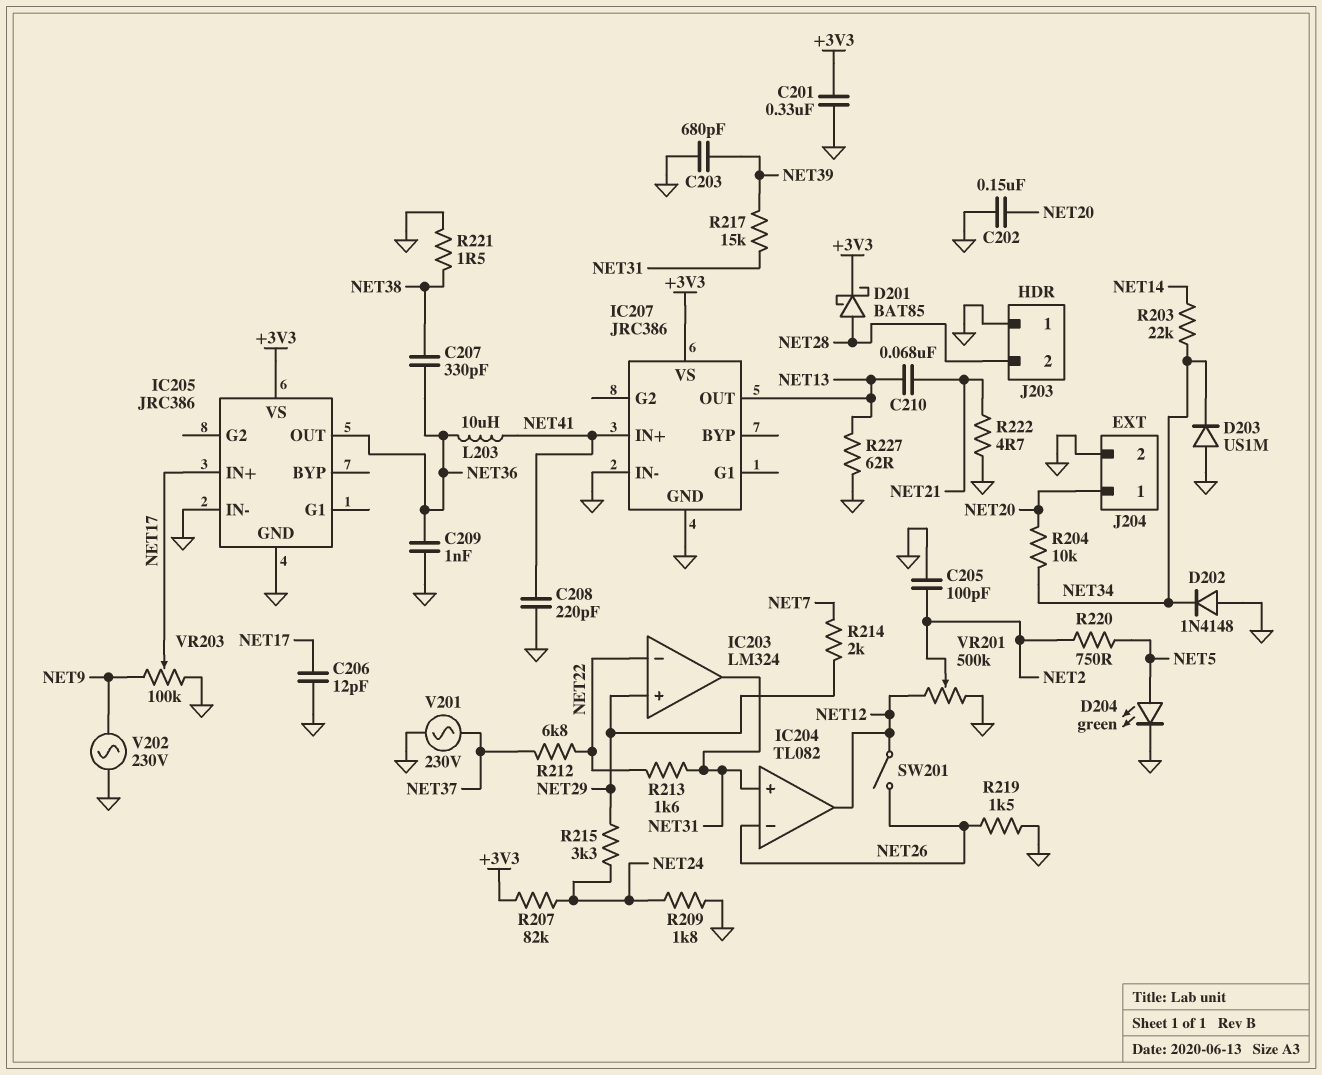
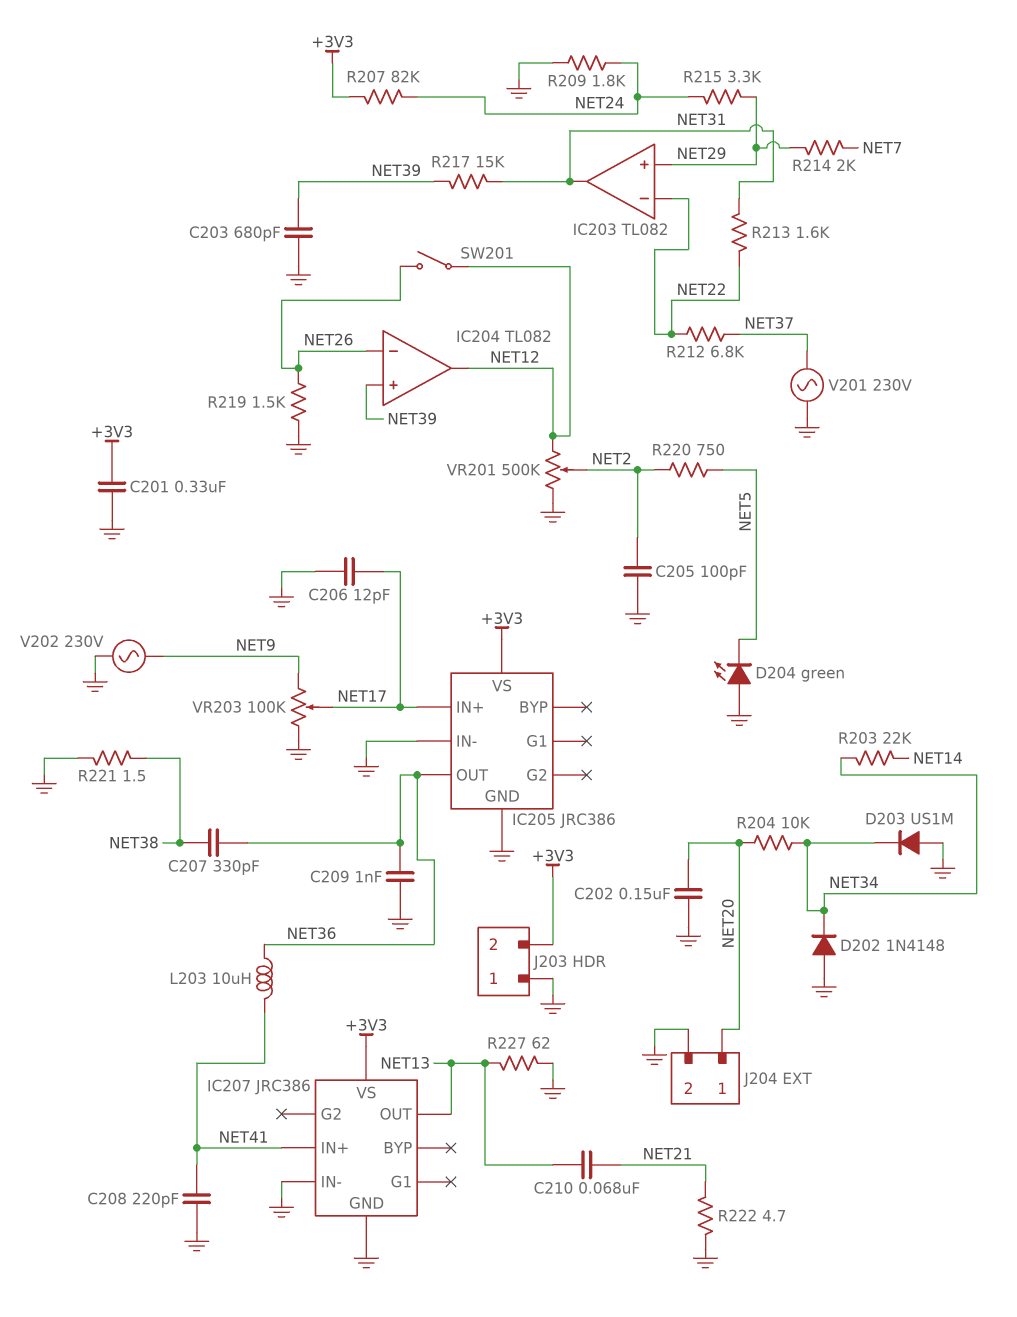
D201: schottky BAT85 (A NET28, K +3V3) -> none
D204: LED green (A NET5, K GND) -> LED green (A GND, K NET5)
IC203: LM324 -> TL082
IC204 pin in+: NET31 -> NET39
J203 pin 2: NET28 -> +3V3

